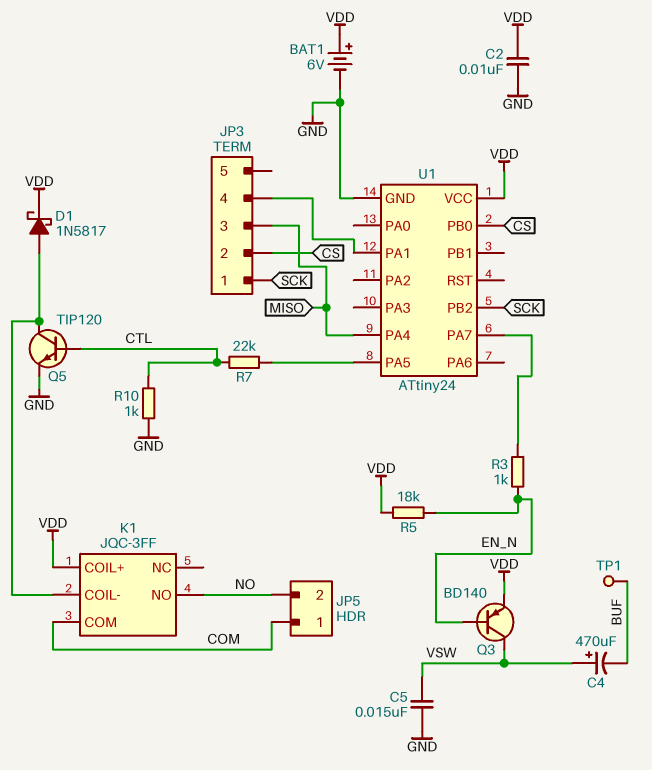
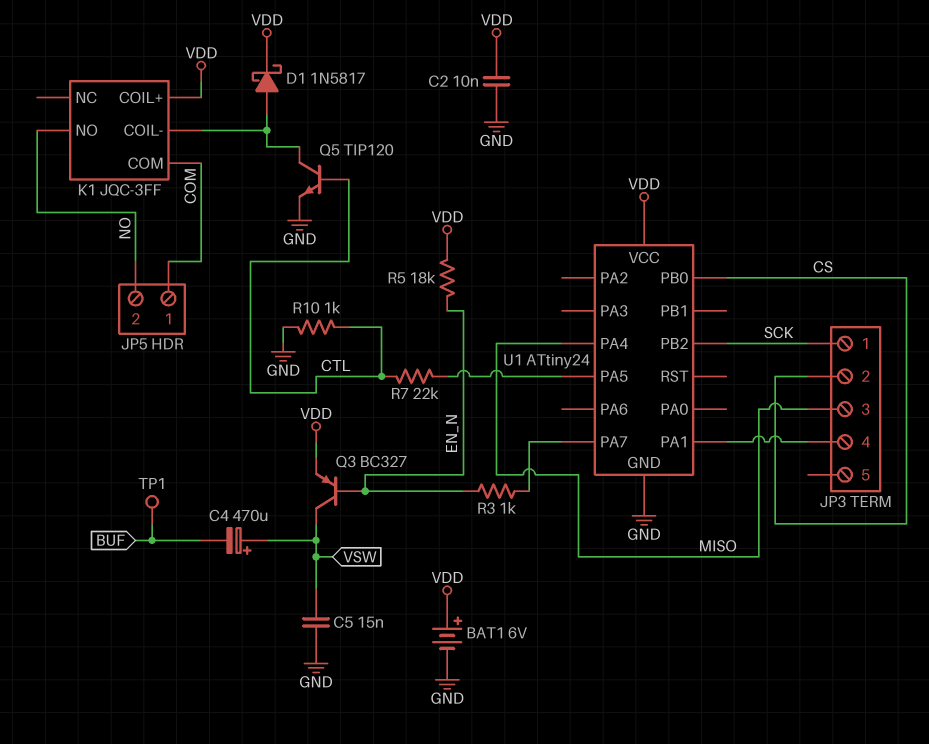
Q3: PNP BD140 (B EN_N, C VSW, E VDD) -> PNP BC327 (B EN_N, C VSW, E VDD)

